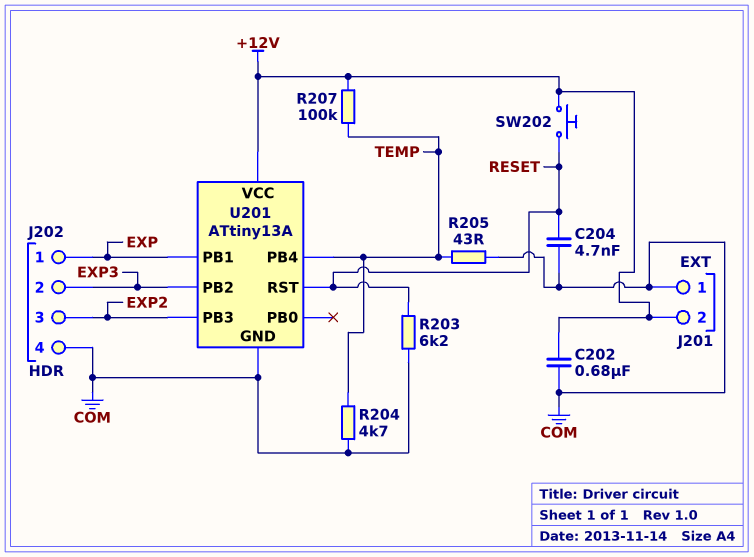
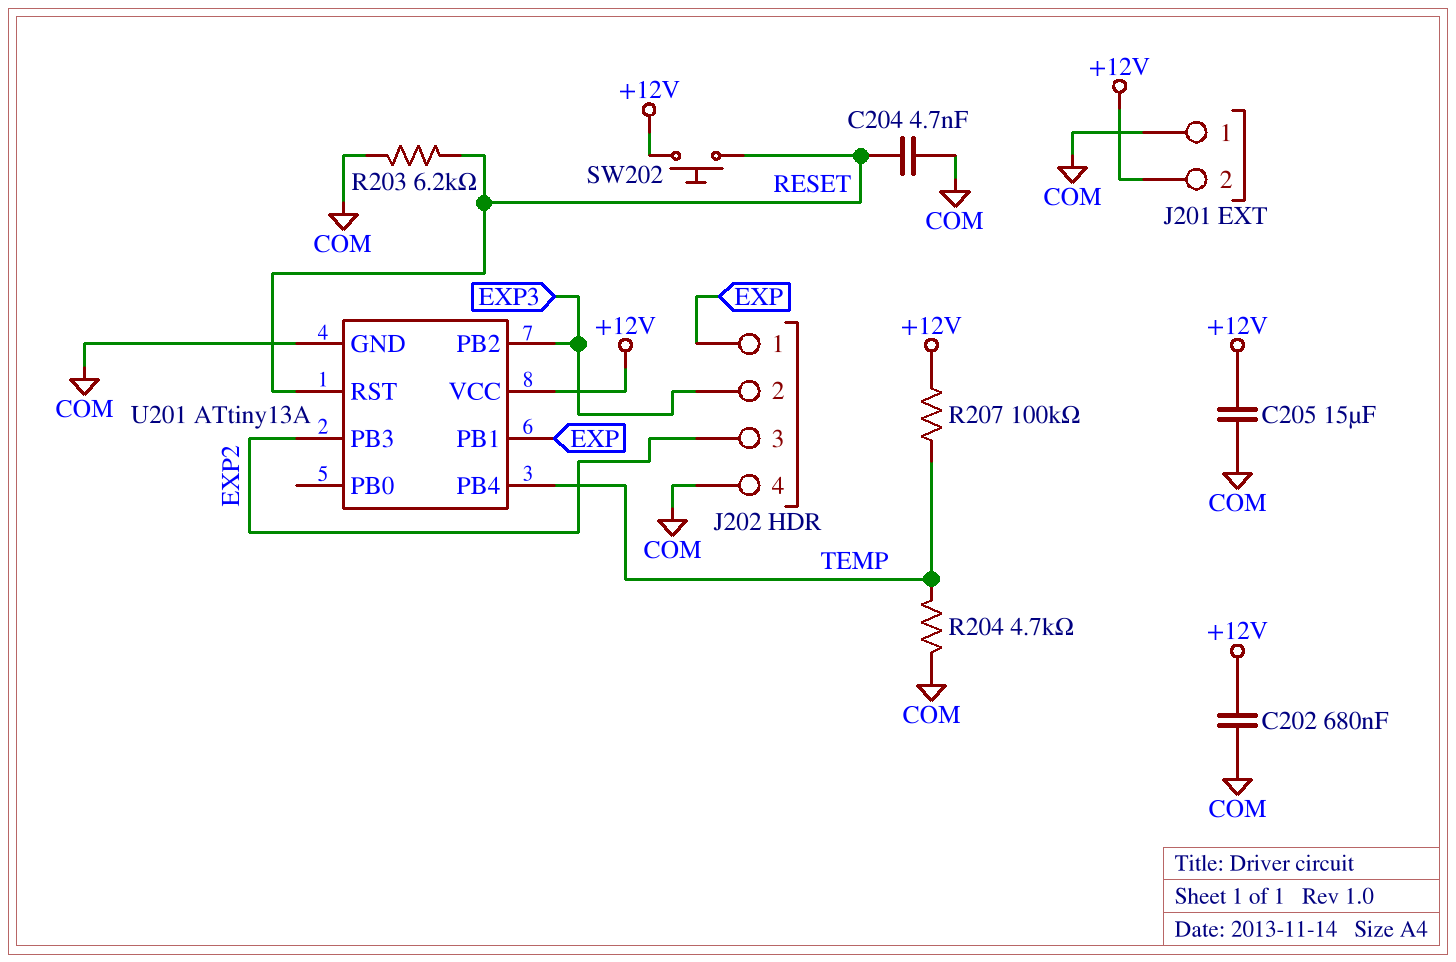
C205: none -> 15uF (+12V, COM)
R205: 43 (COM, TEMP) -> none

